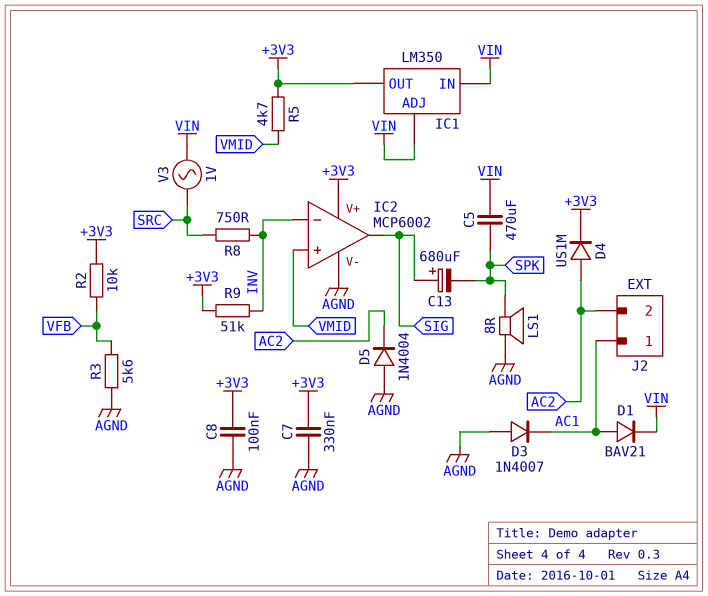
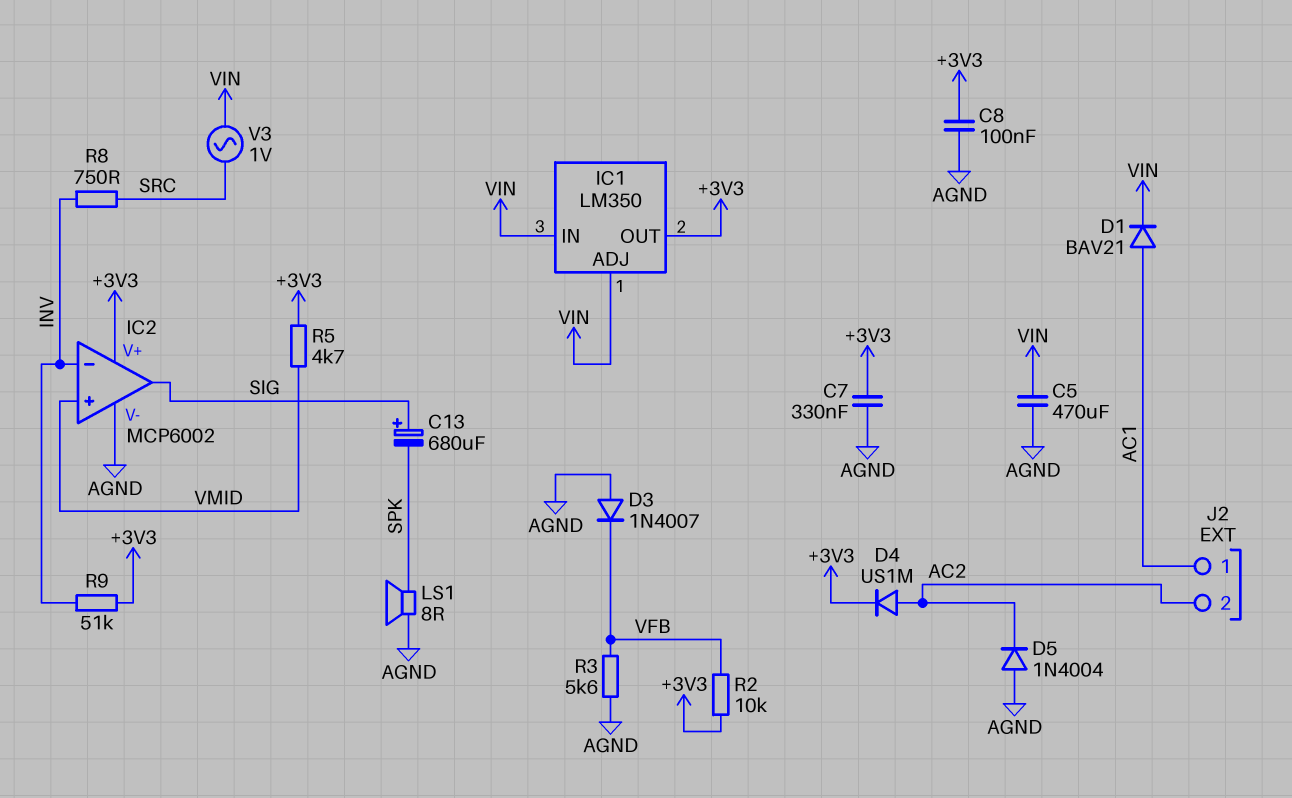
C5: 470uF (SPK, VIN) -> 470uF (AGND, VIN)
D3: diode 1N4007 (A AGND, K AC1) -> diode 1N4007 (A AGND, K VFB)

